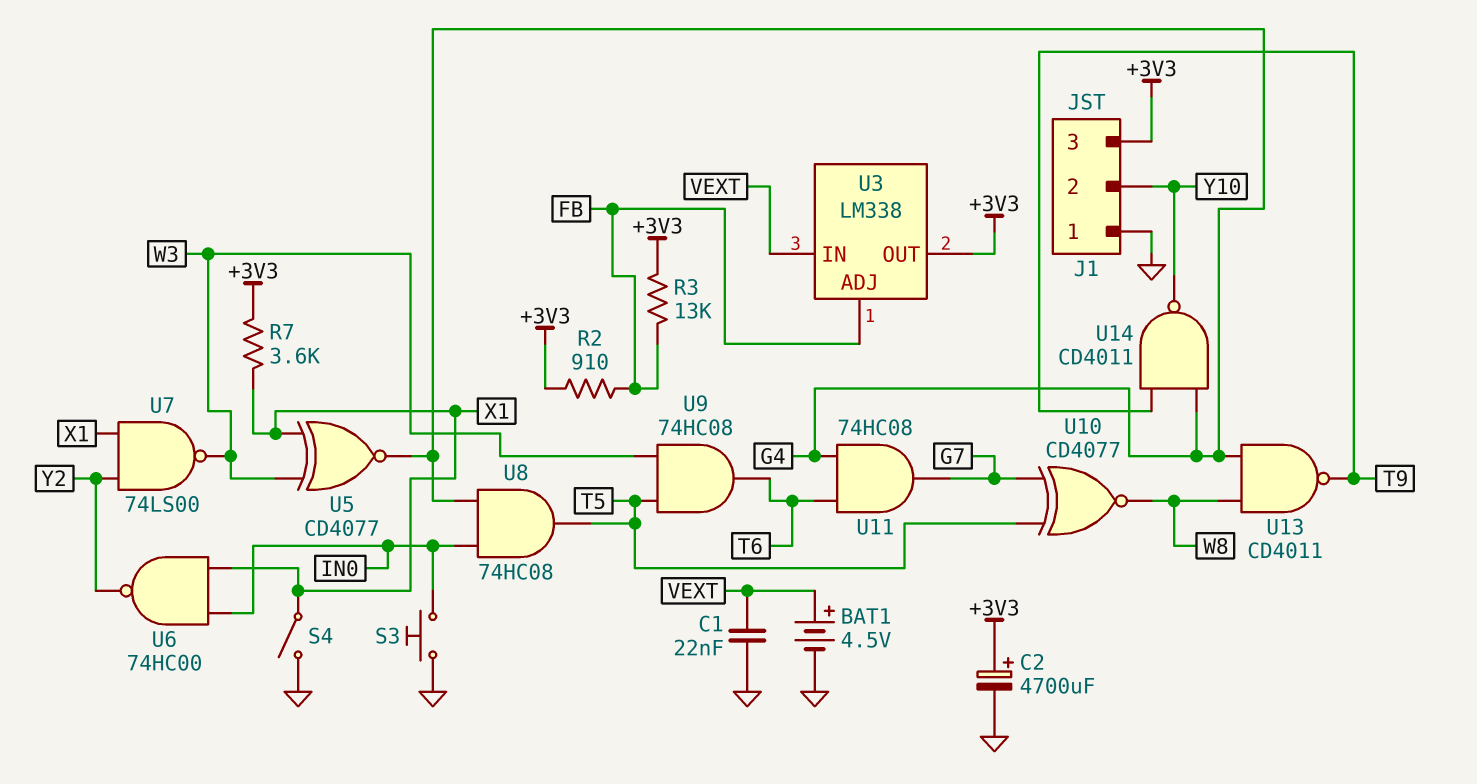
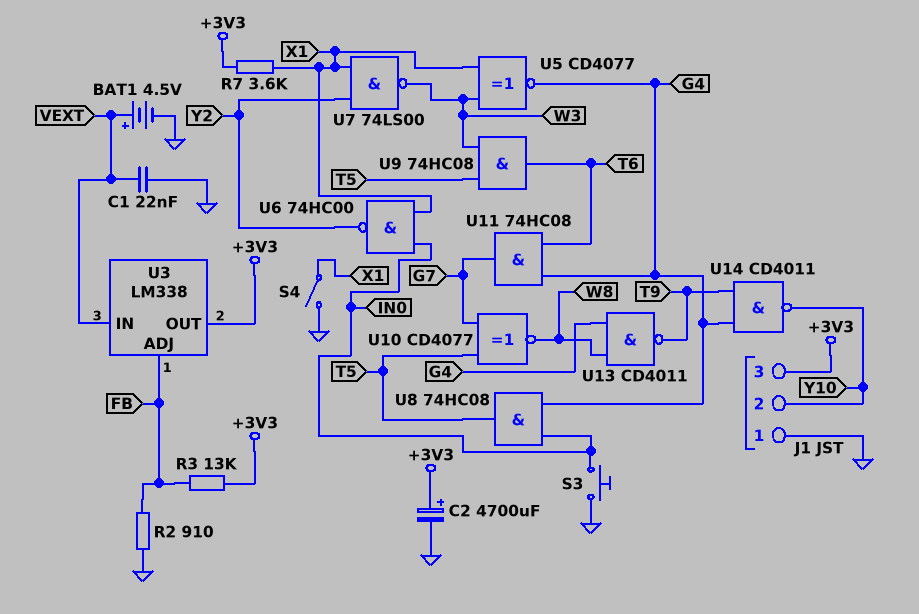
R2: 910 (+3V3, FB) -> 910 (FB, GND)

